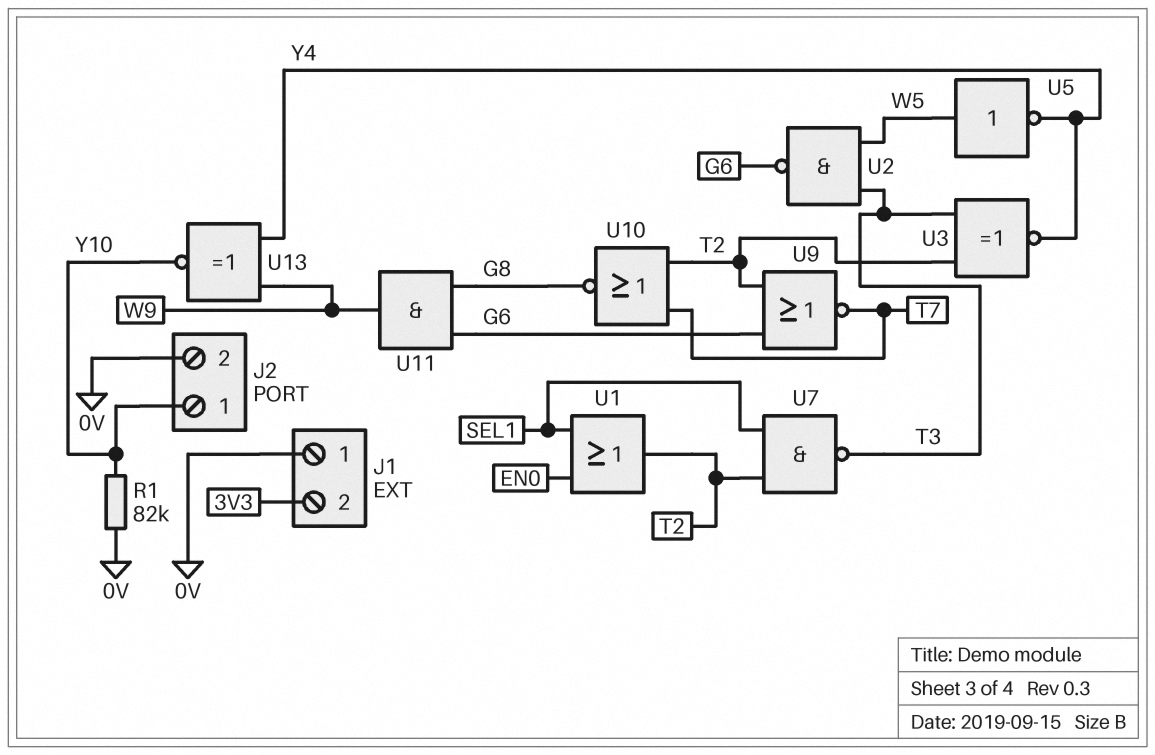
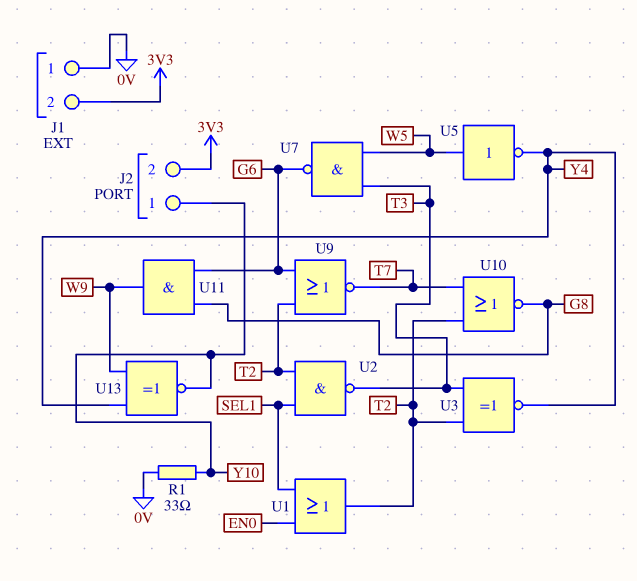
J2 pin 2: 0V -> 3V3
R1: 82k (0V, Y10) -> 33 (0V, Y10)
U2: NAND (in T3, in W5, out G6) -> NAND (in SEL1, in T2, out T3)
U7: NAND (in SEL1, in T2, out T3) -> NAND (in T3, in W5, out G6)

